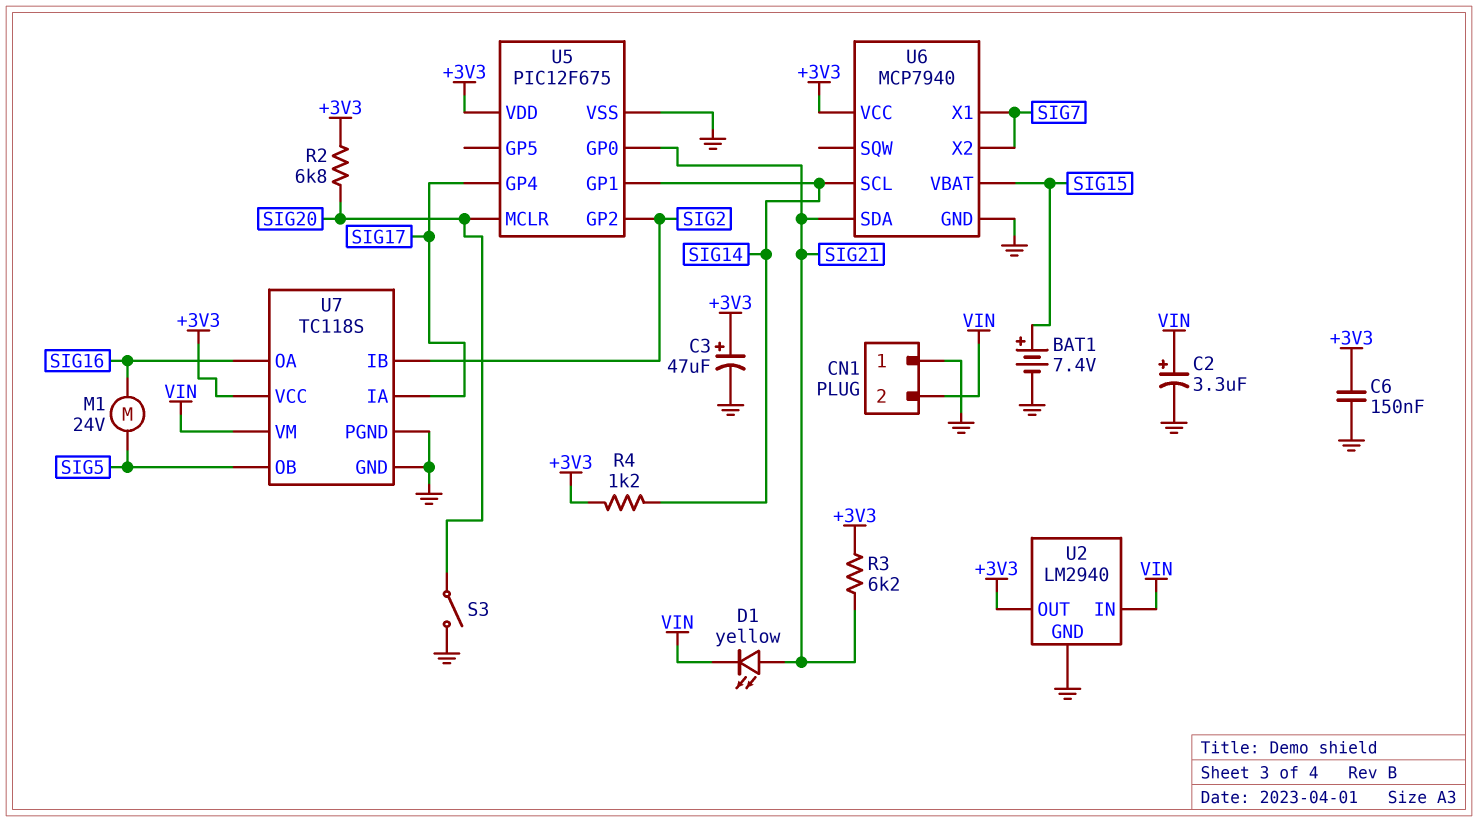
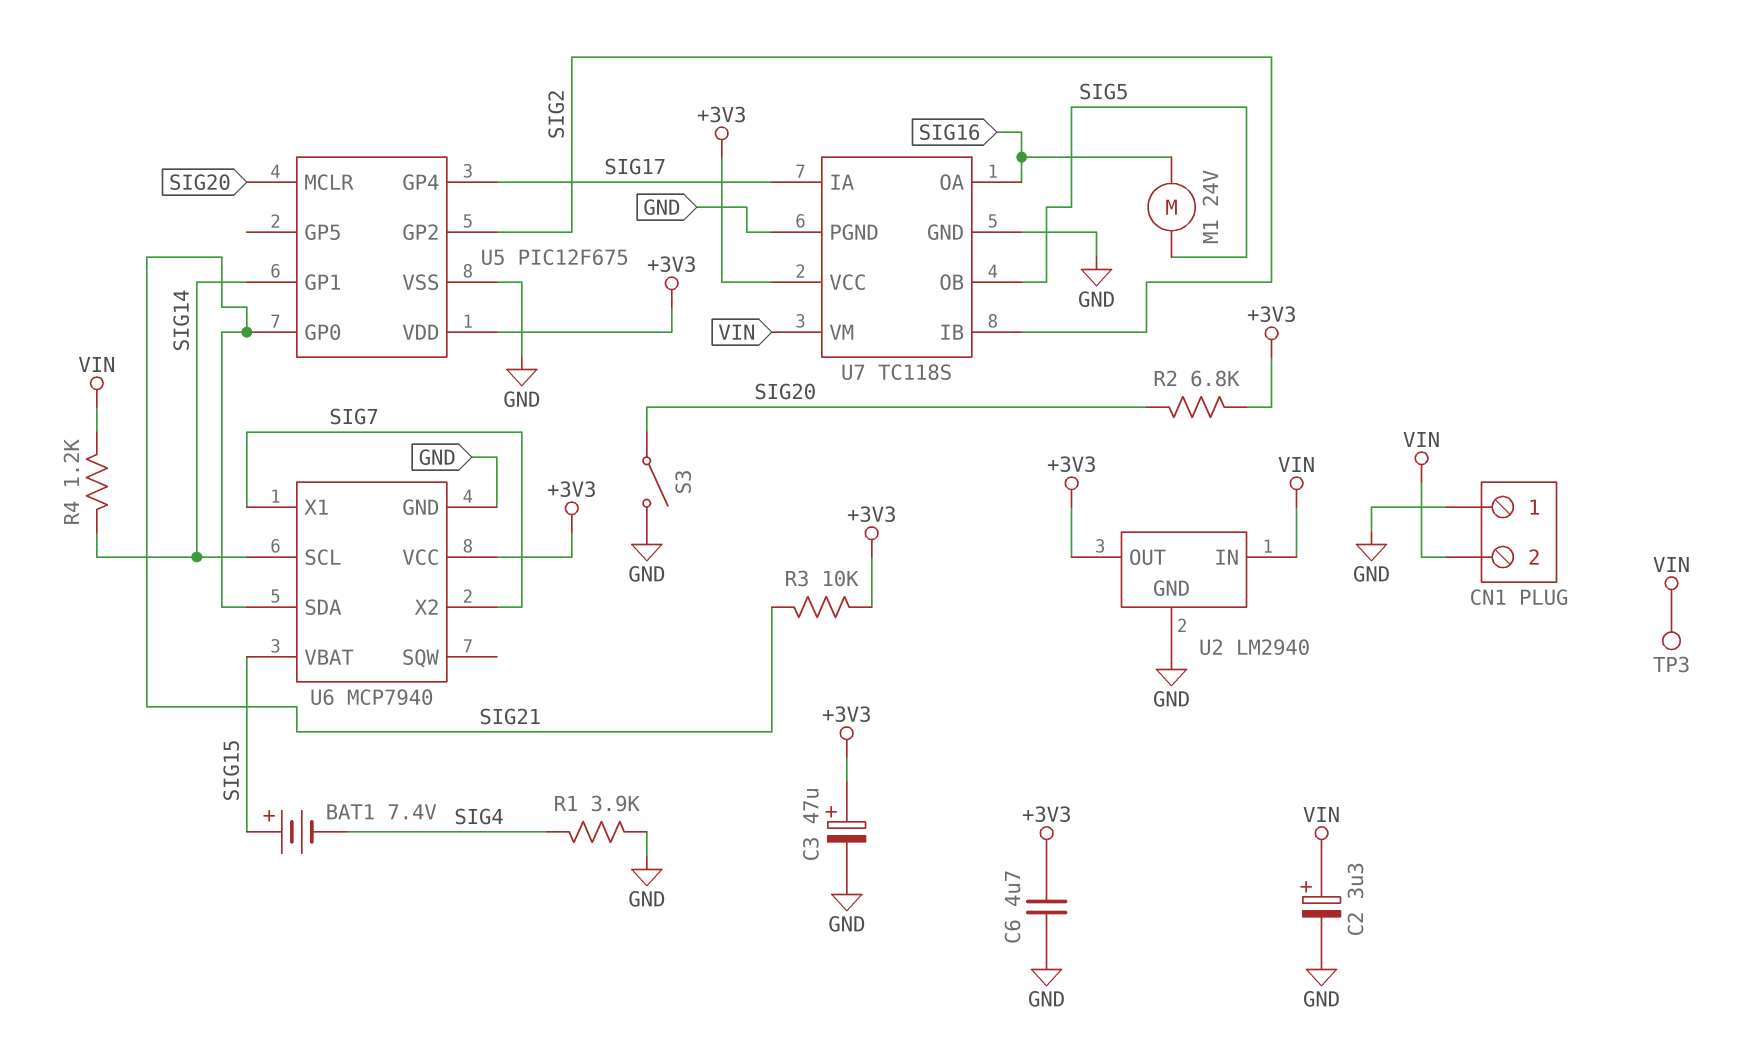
BAT1: 7.4V (plus SIG15, minus GND) -> 7.4V (plus SIG15, minus SIG4)
C6: 150nF (+3V3, GND) -> 4.7uF (+3V3, GND)
D1: LED yellow (A SIG21, K VIN) -> none
R1: none -> 3.9k (GND, SIG4)
R3: 6.2k (+3V3, SIG21) -> 10k (+3V3, SIG21)
R4: 1.2k (+3V3, SIG14) -> 1.2k (SIG14, VIN)
TP3: none -> test point (VIN)

